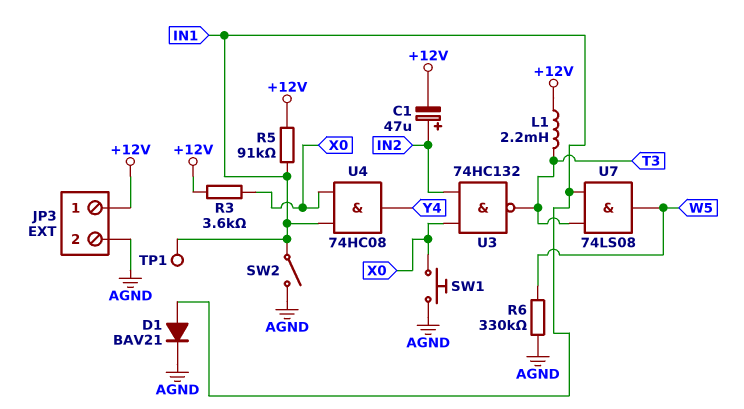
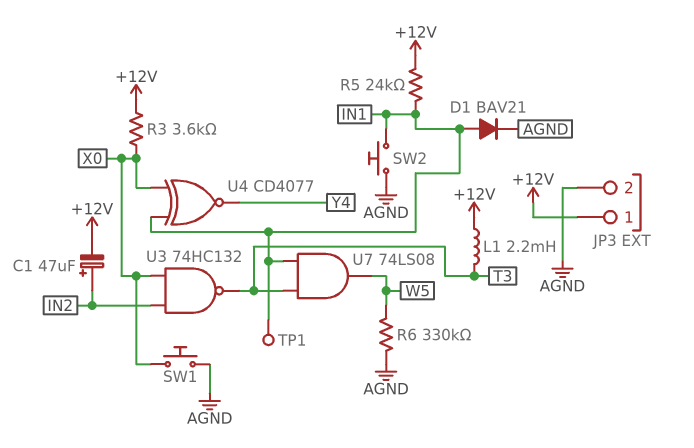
R5: 91k (+12V, IN1) -> 24k (+12V, IN1)
SW2: switch (AGND, IN1) -> button (AGND, IN1)
U4: AND 74HC08 (in IN1, in X0, out Y4) -> XNOR CD4077 (in IN1, in X0, out Y4)

